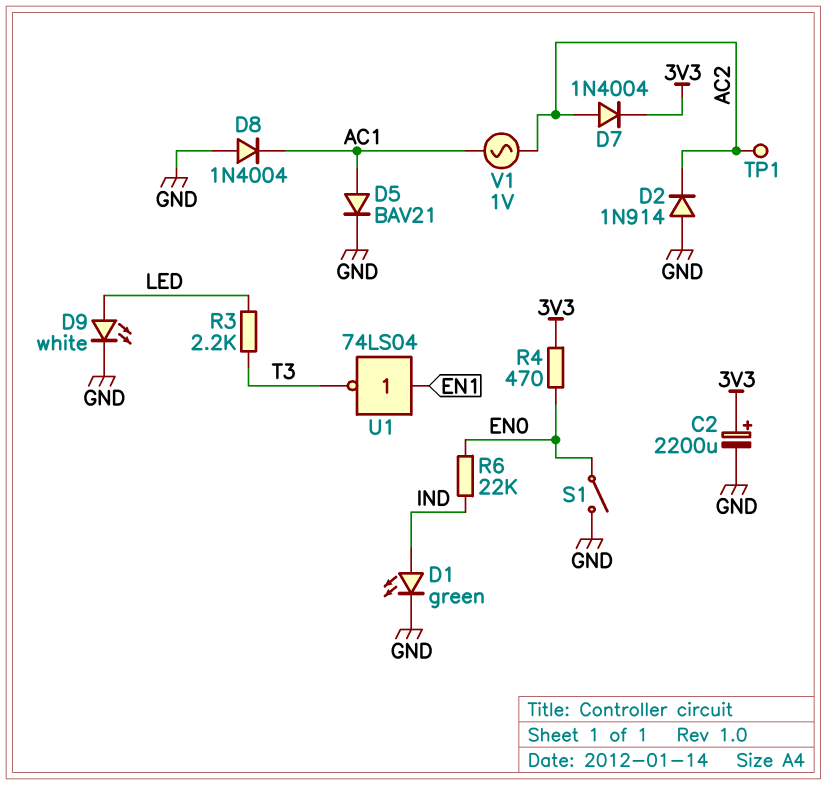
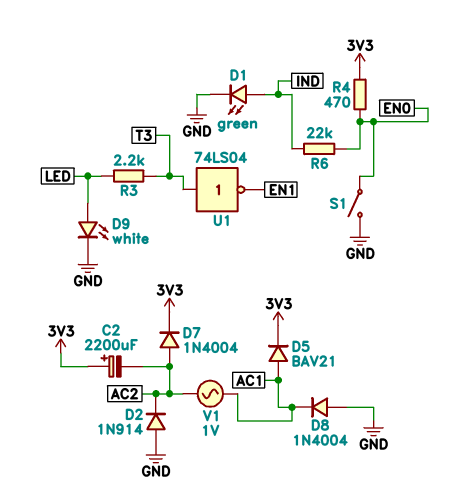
C2: 2200uF (plus 3V3, minus GND) -> 2200uF (plus 3V3, minus AC2)
D5: diode BAV21 (A AC1, K GND) -> diode BAV21 (A AC1, K 3V3)
TP1: test point (AC2) -> none
U1: NOT 74LS04 (in EN1, out T3) -> NOT 74LS04 (in T3, out EN1)

